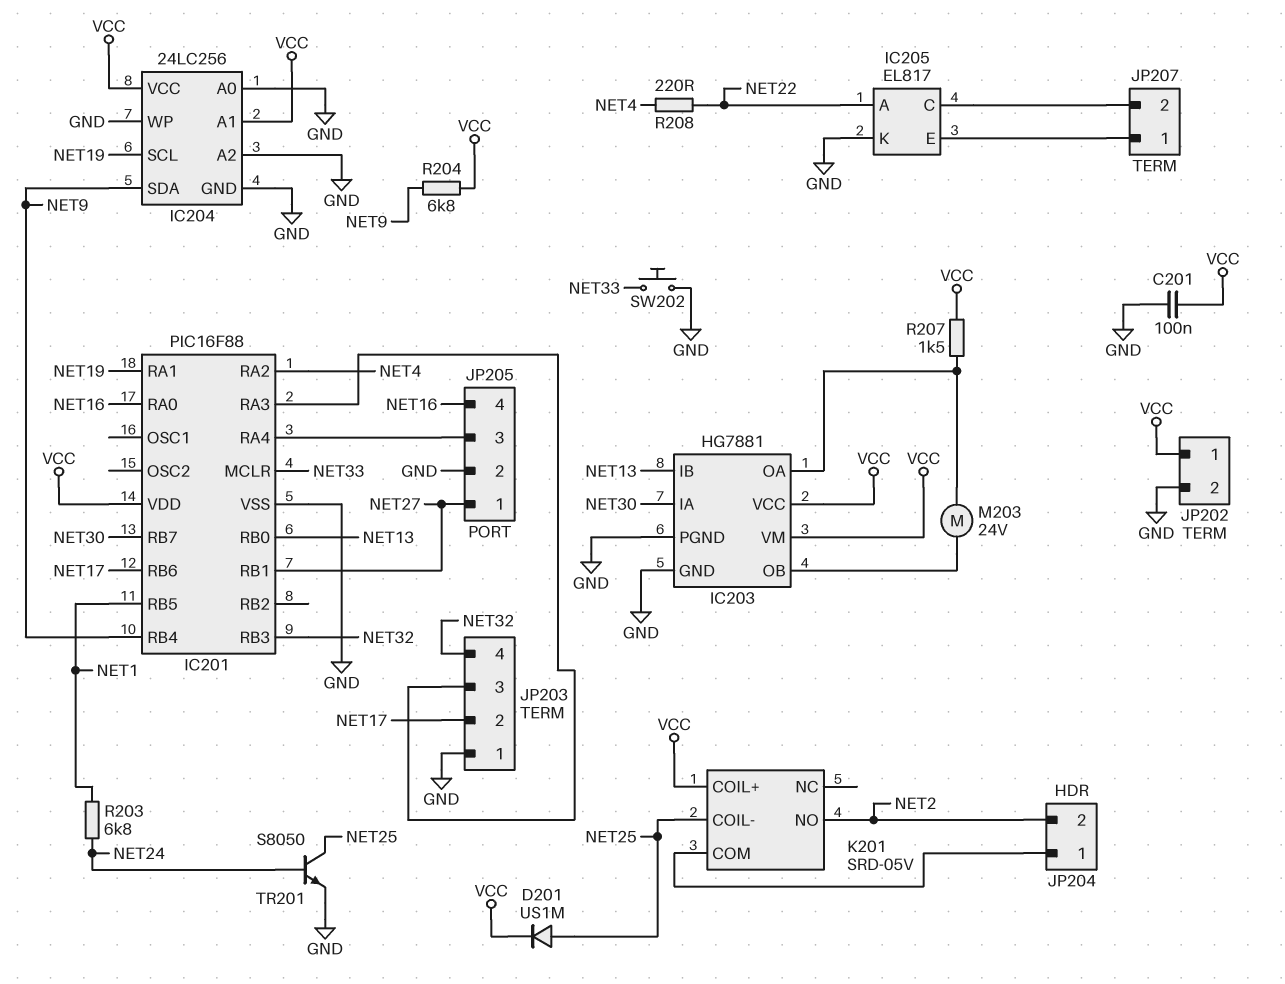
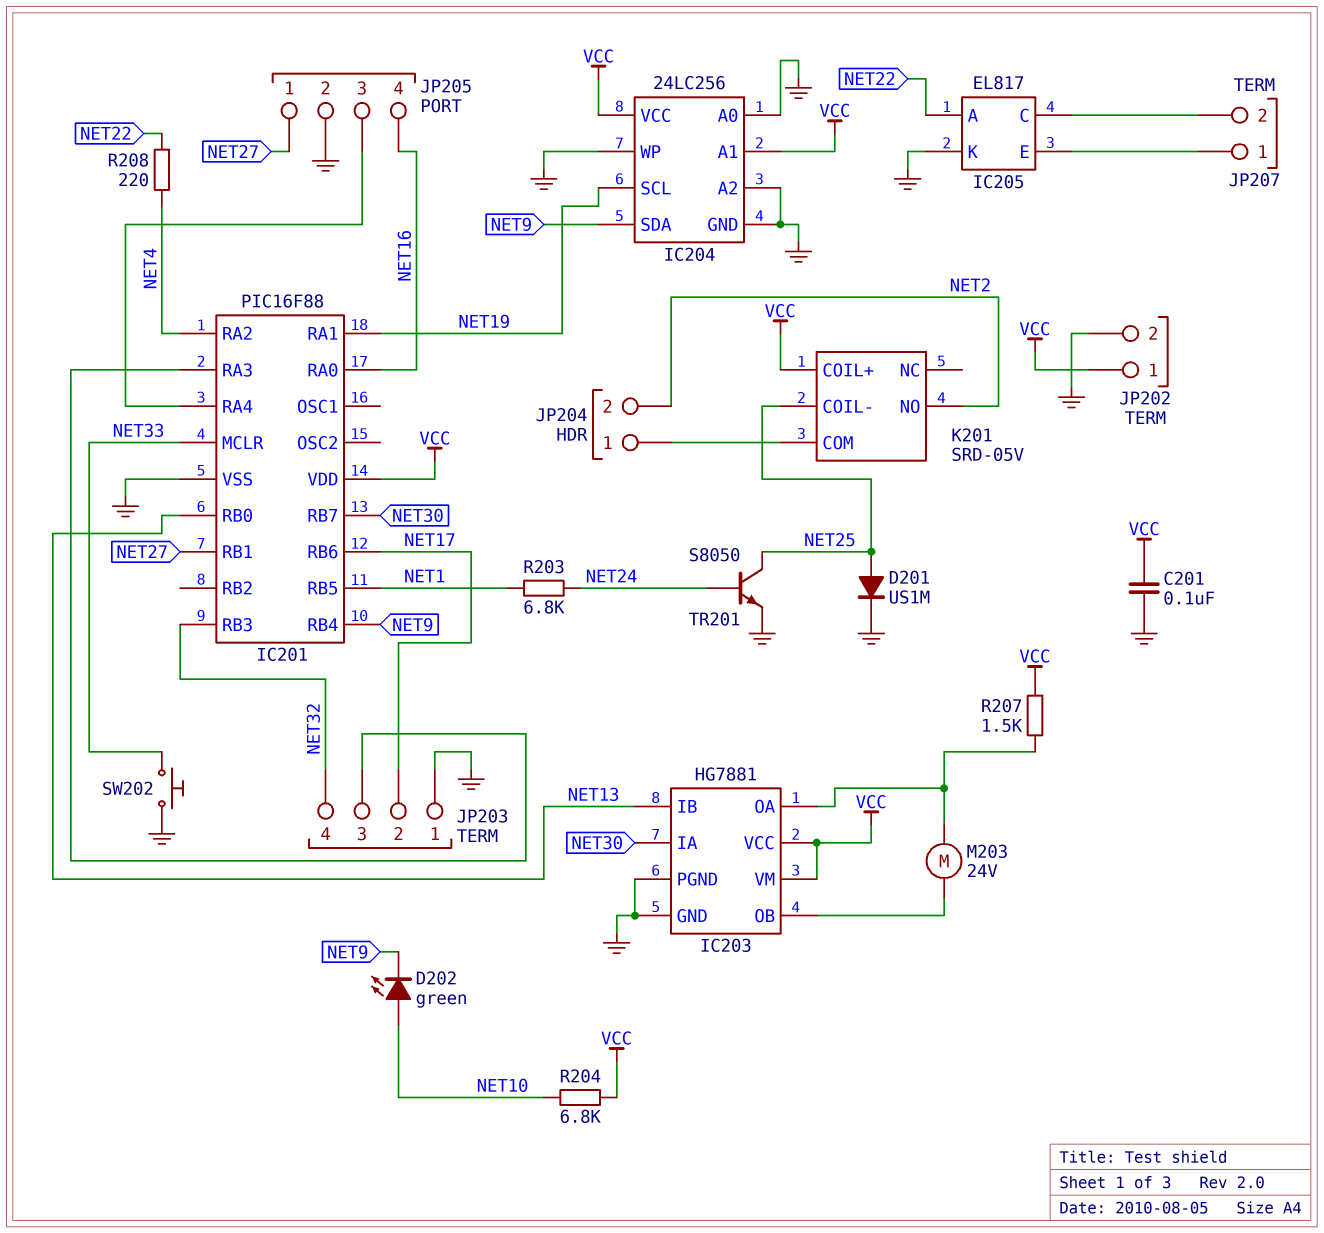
D201: diode US1M (A NET25, K VCC) -> diode US1M (A NET25, K GND)
D202: none -> LED green (A NET10, K NET9)
R204: 6.8k (NET9, VCC) -> 6.8k (NET10, VCC)

